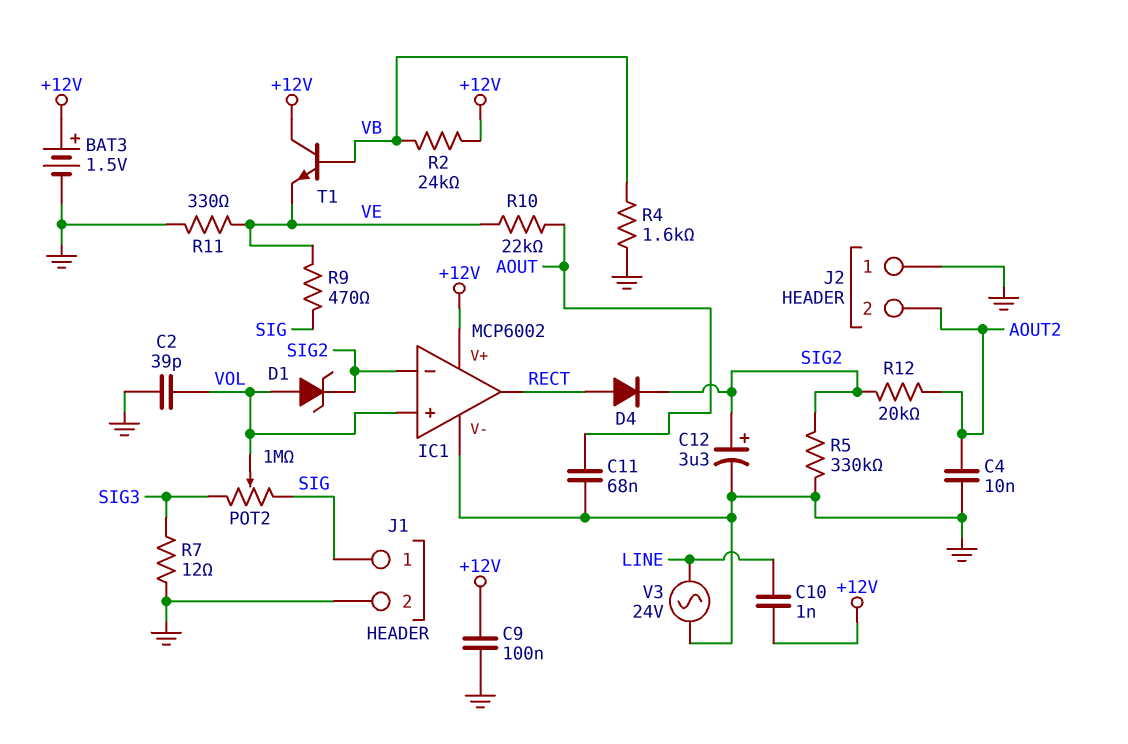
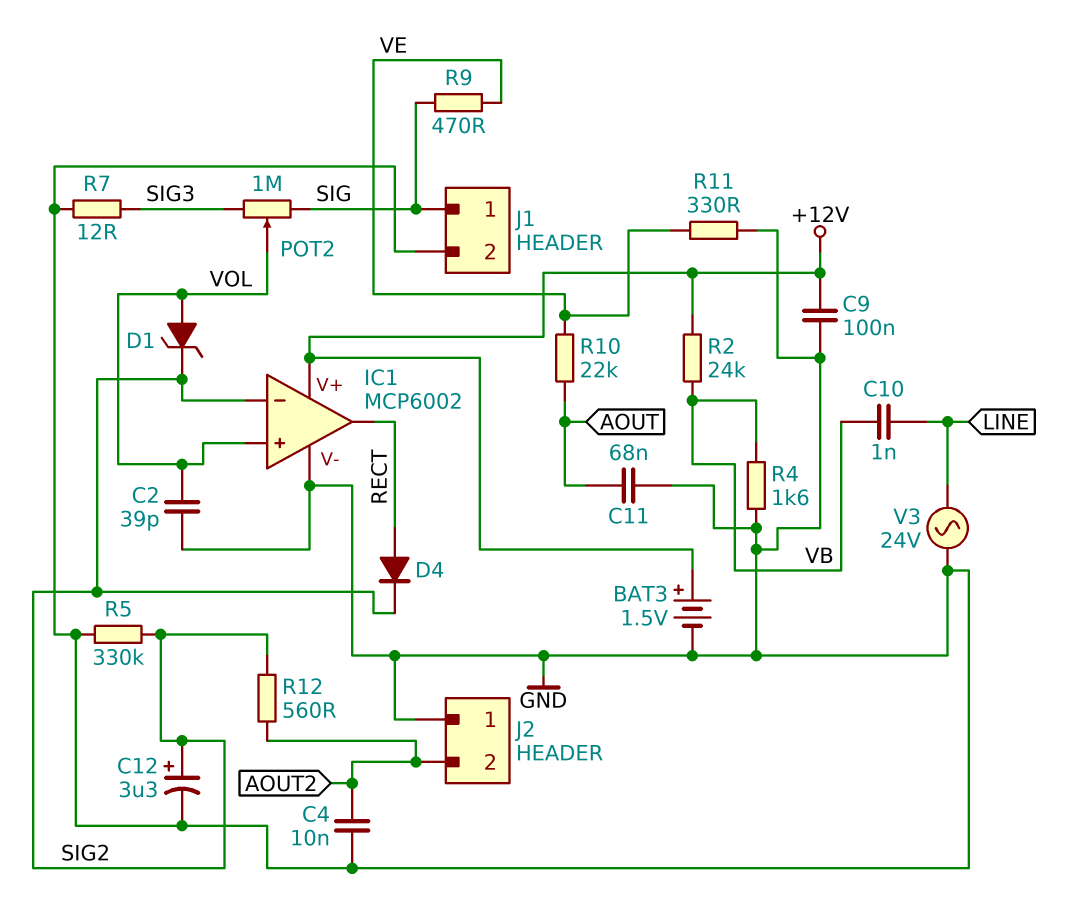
C10: 1nF (+12V, LINE) -> 1nF (LINE, VB)
R12: 20k (AOUT2, SIG2) -> 560 (AOUT2, SIG2)
T1: NPN (B VB, C +12V, E VE) -> none

